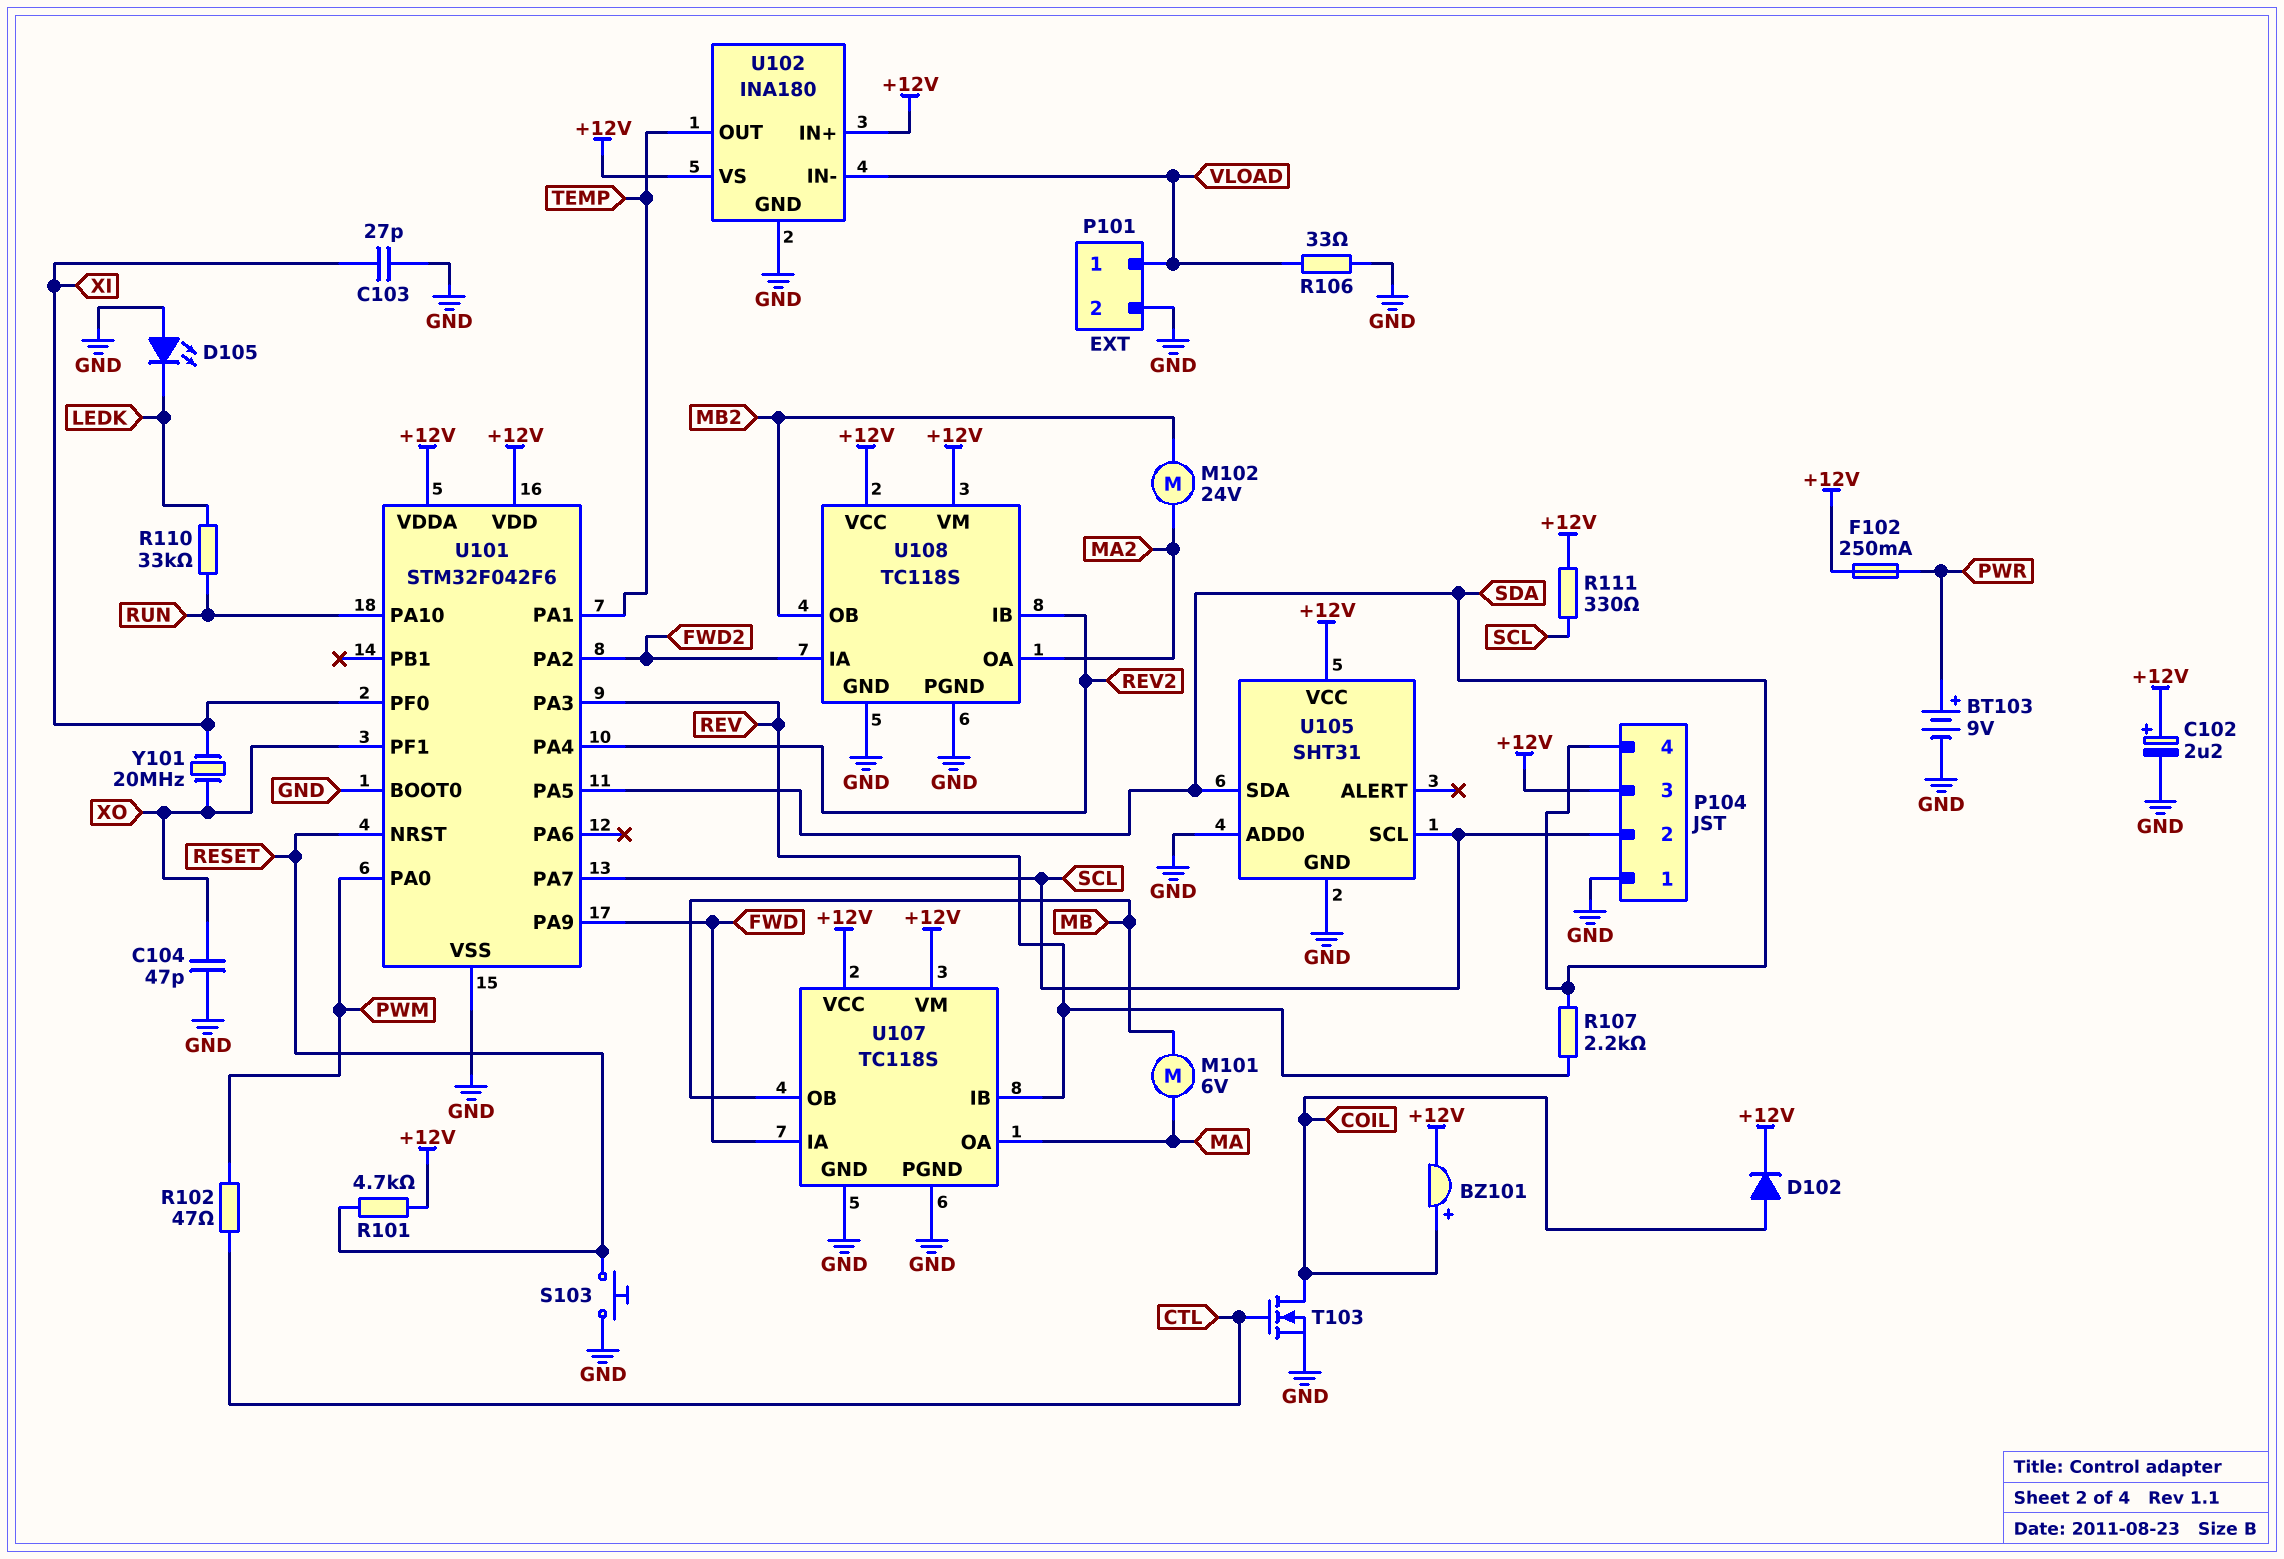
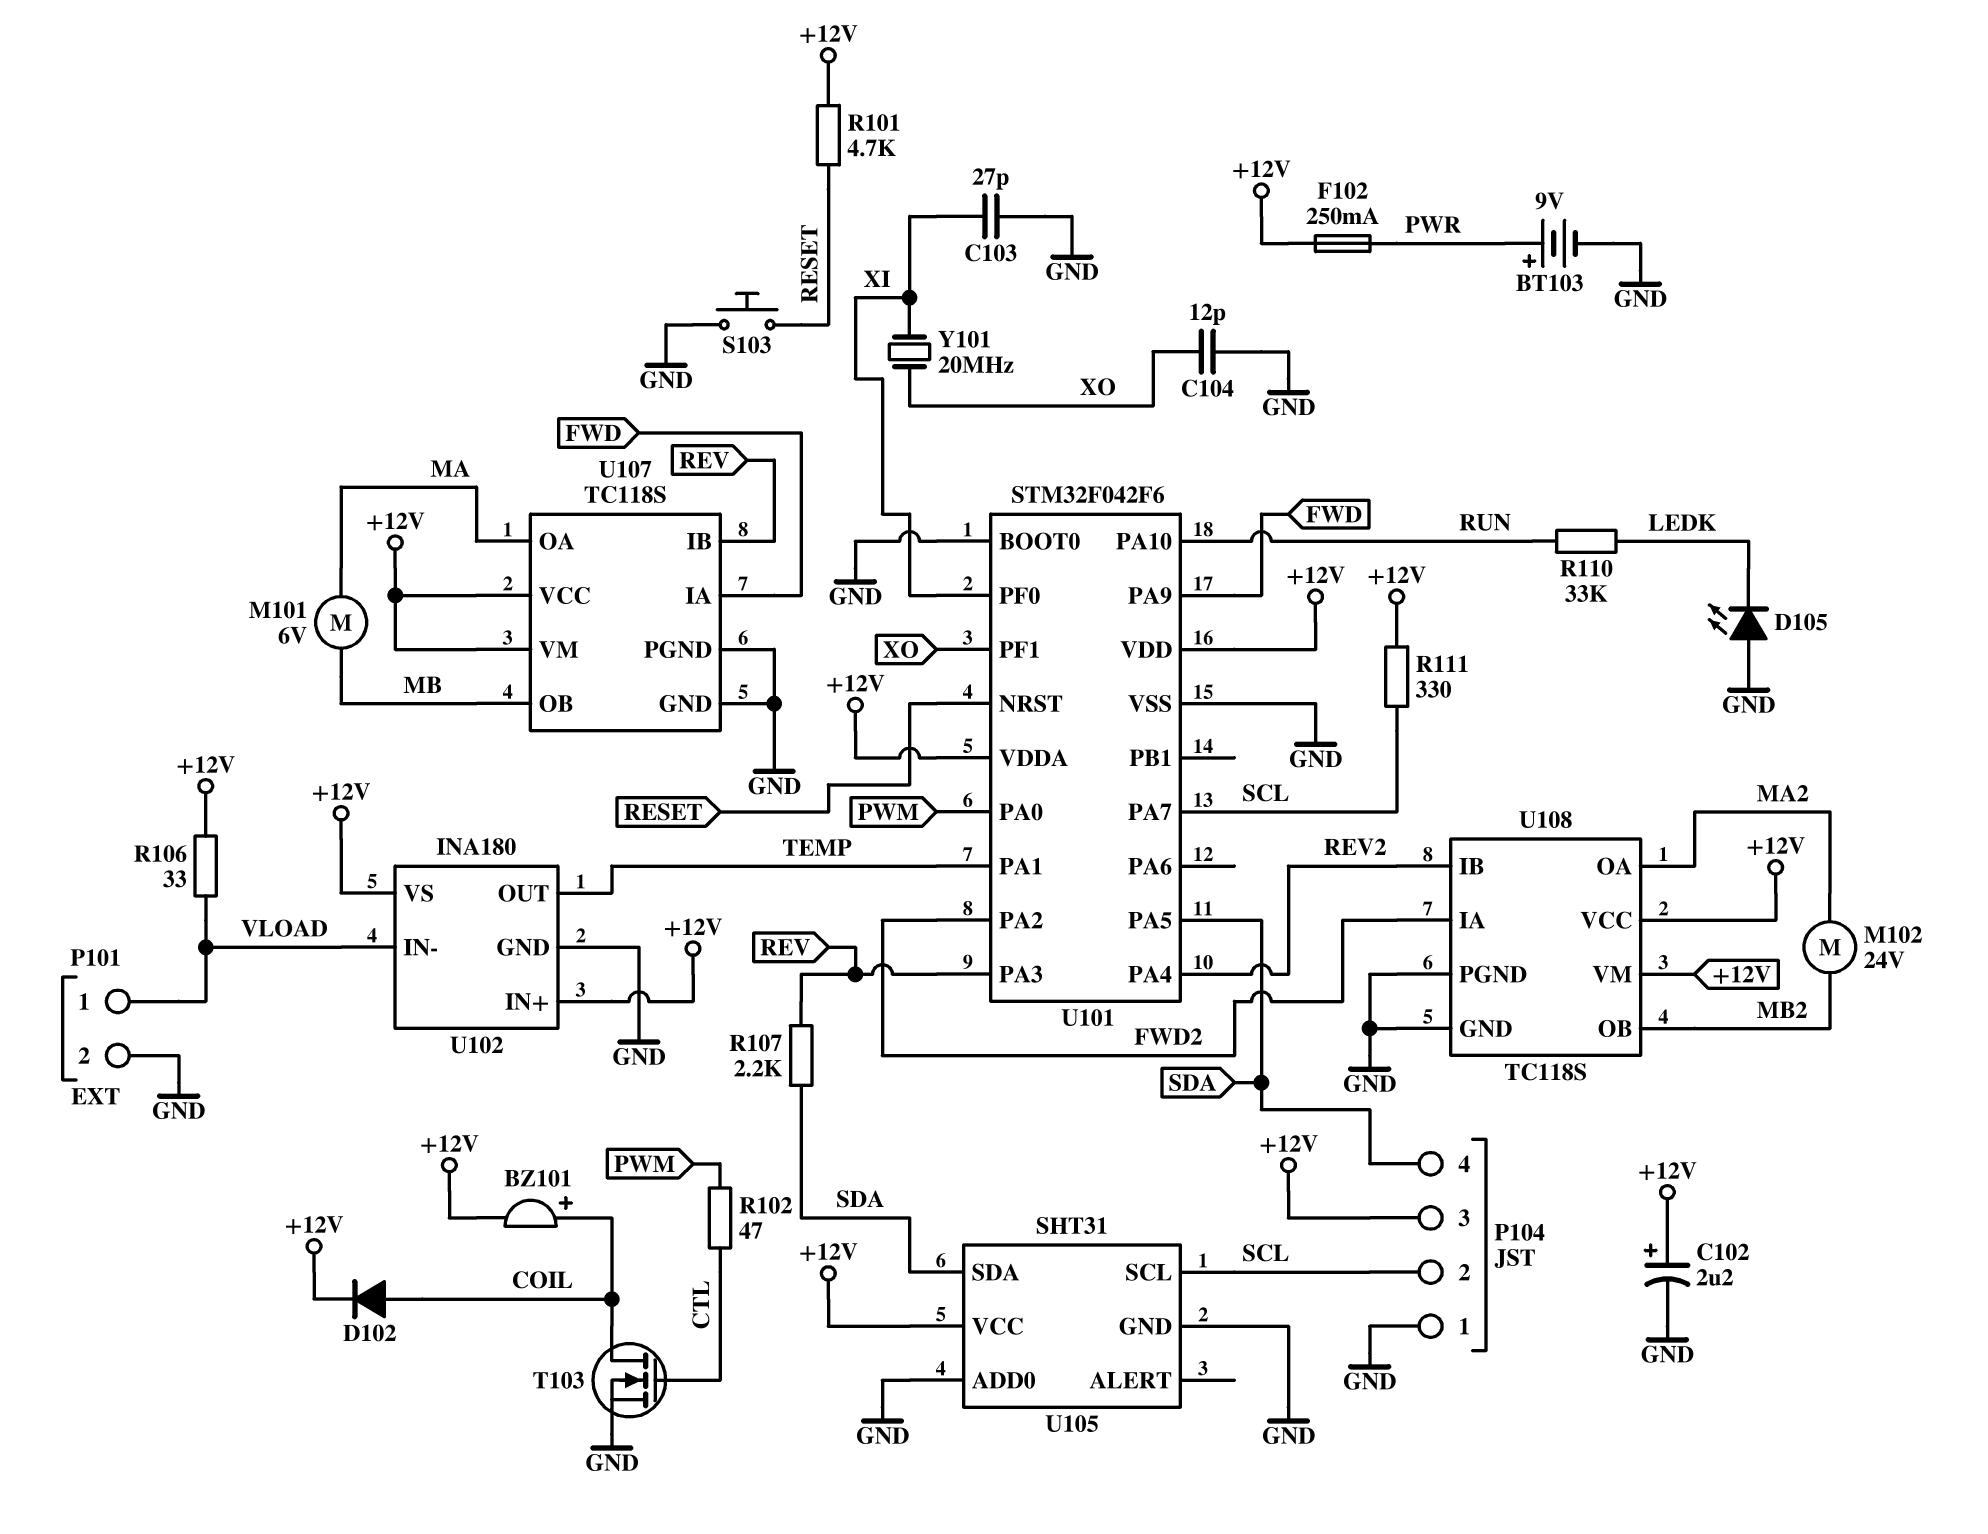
C104: 47pF (GND, XO) -> 12pF (GND, XO)
R106: 33 (GND, VLOAD) -> 33 (+12V, VLOAD)

